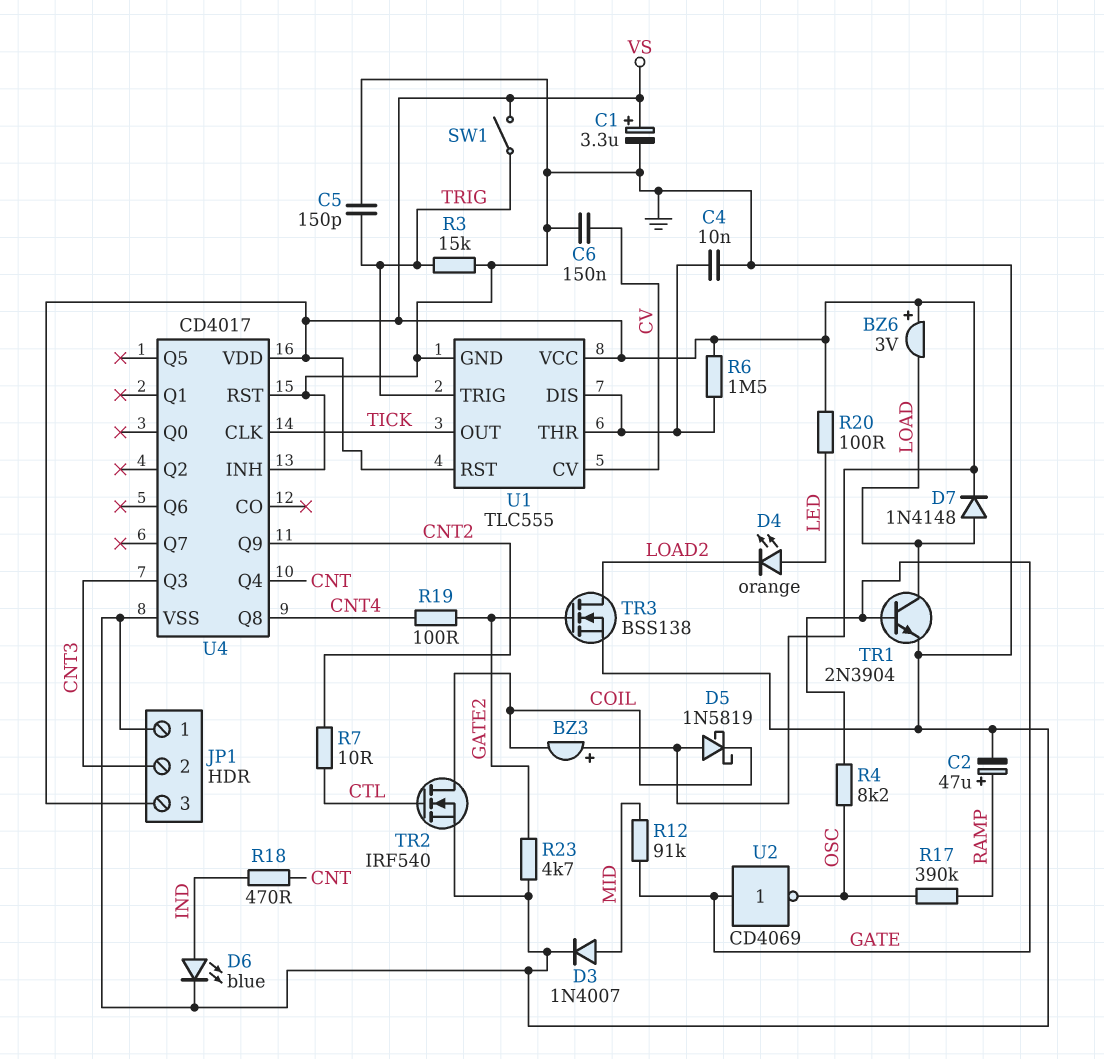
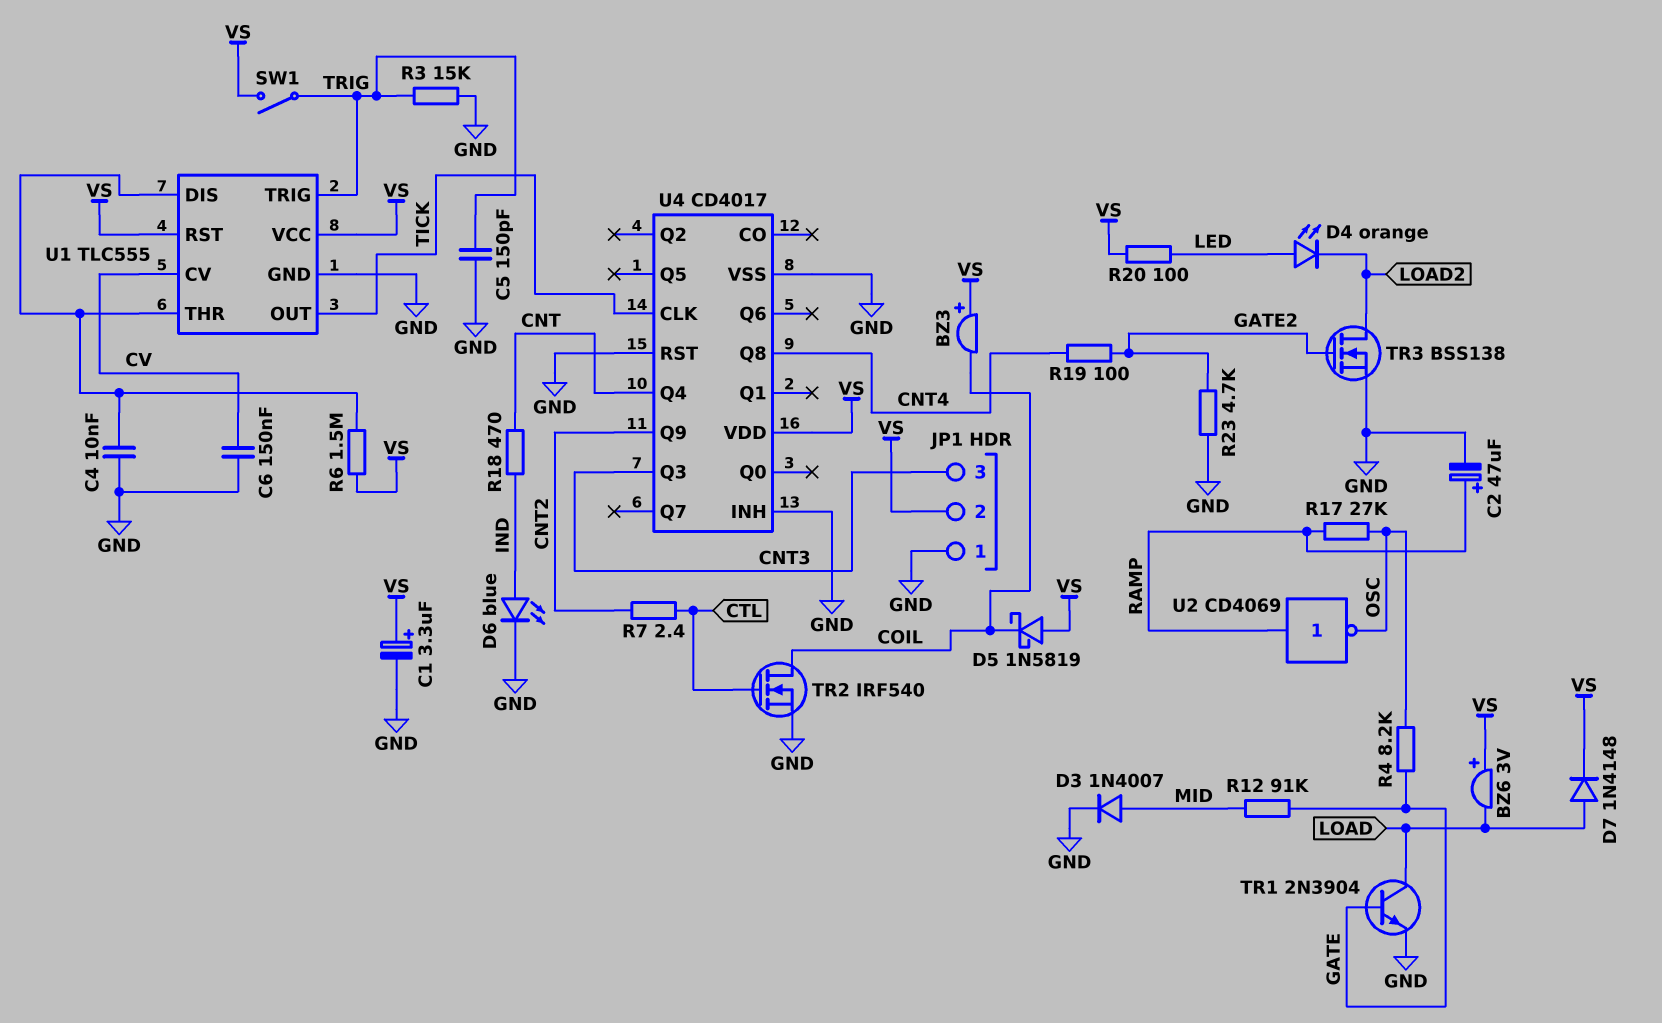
JP1 pin 2: CNT3 -> VS
JP1 pin 3: VS -> CNT3
R7: 10 (CNT2, CTL) -> 2.4 (CNT2, CTL)
R17: 390k (OSC, RAMP) -> 27k (OSC, RAMP)
U2: NOT CD4069 (in GATE, out OSC) -> NOT CD4069 (in RAMP, out OSC)

